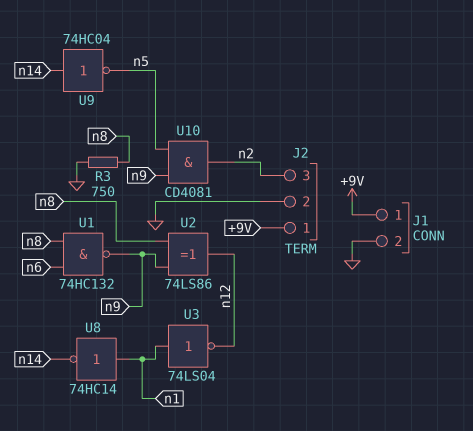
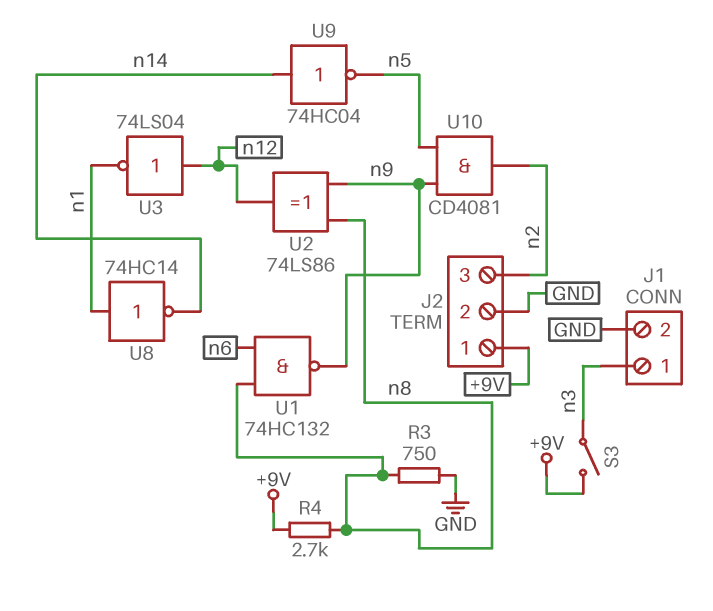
J1 pin 1: +9V -> n3
R4: none -> 2.7k (+9V, n8)
S3: none -> switch (+9V, n3)
U3: NOT 74LS04 (in n1, out n12) -> NOT 74LS04 (in n12, out n1)

